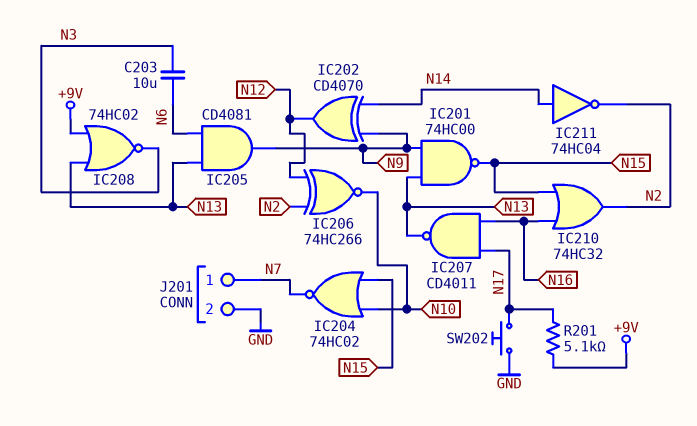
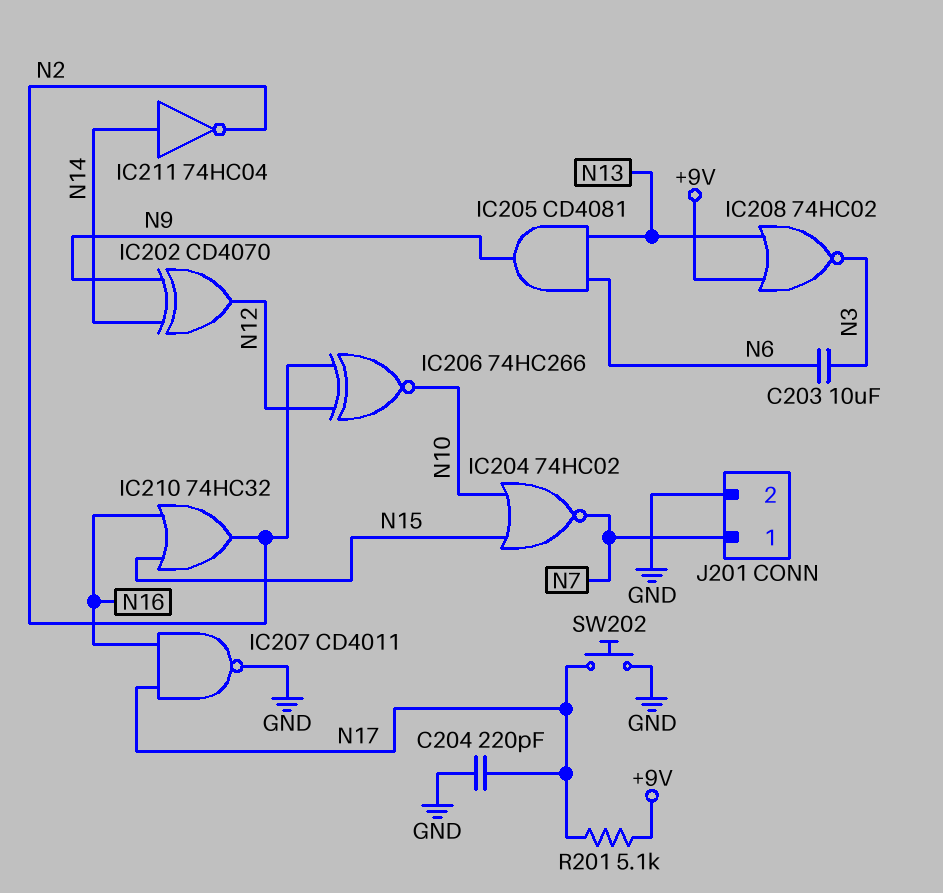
C204: none -> 220pF (GND, N17)
IC201: NAND 74HC00 (in N9, in N13, out N15) -> none
IC207: NAND CD4011 (in N16, in N17, out N13) -> NAND CD4011 (in N16, in N17, out GND)

